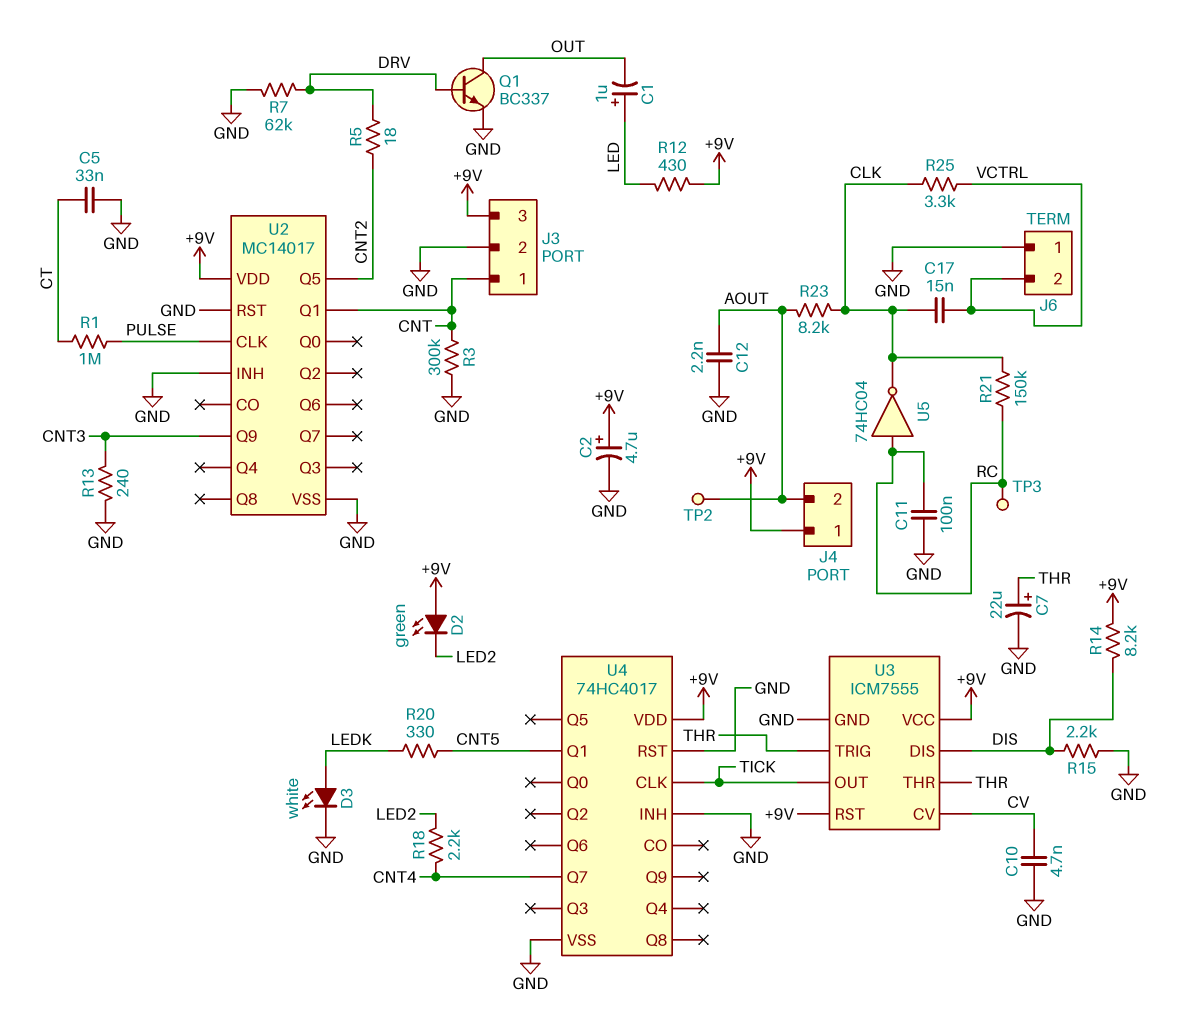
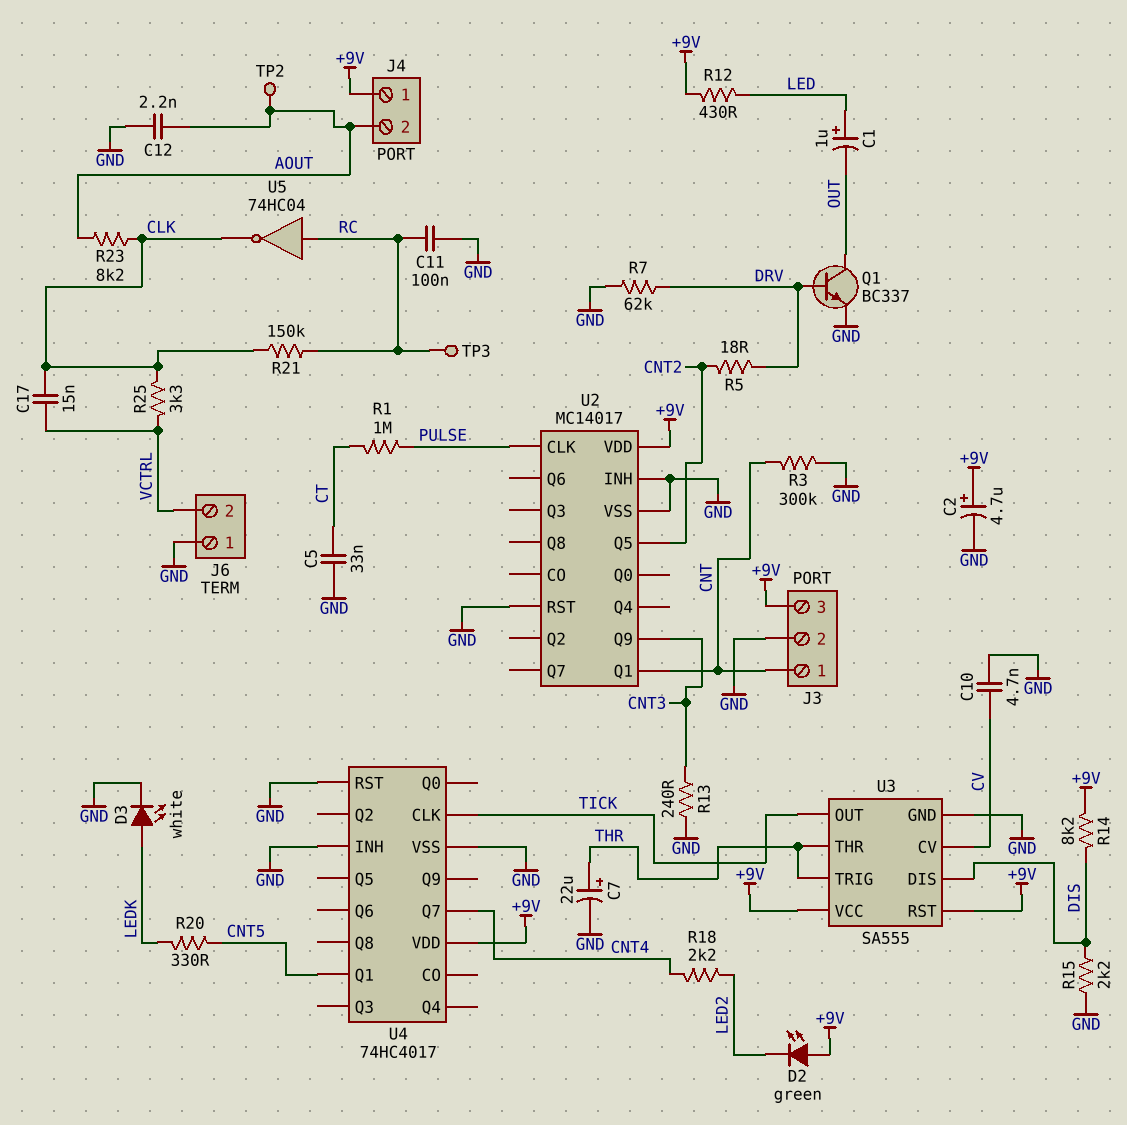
U3: ICM7555 -> SA555

